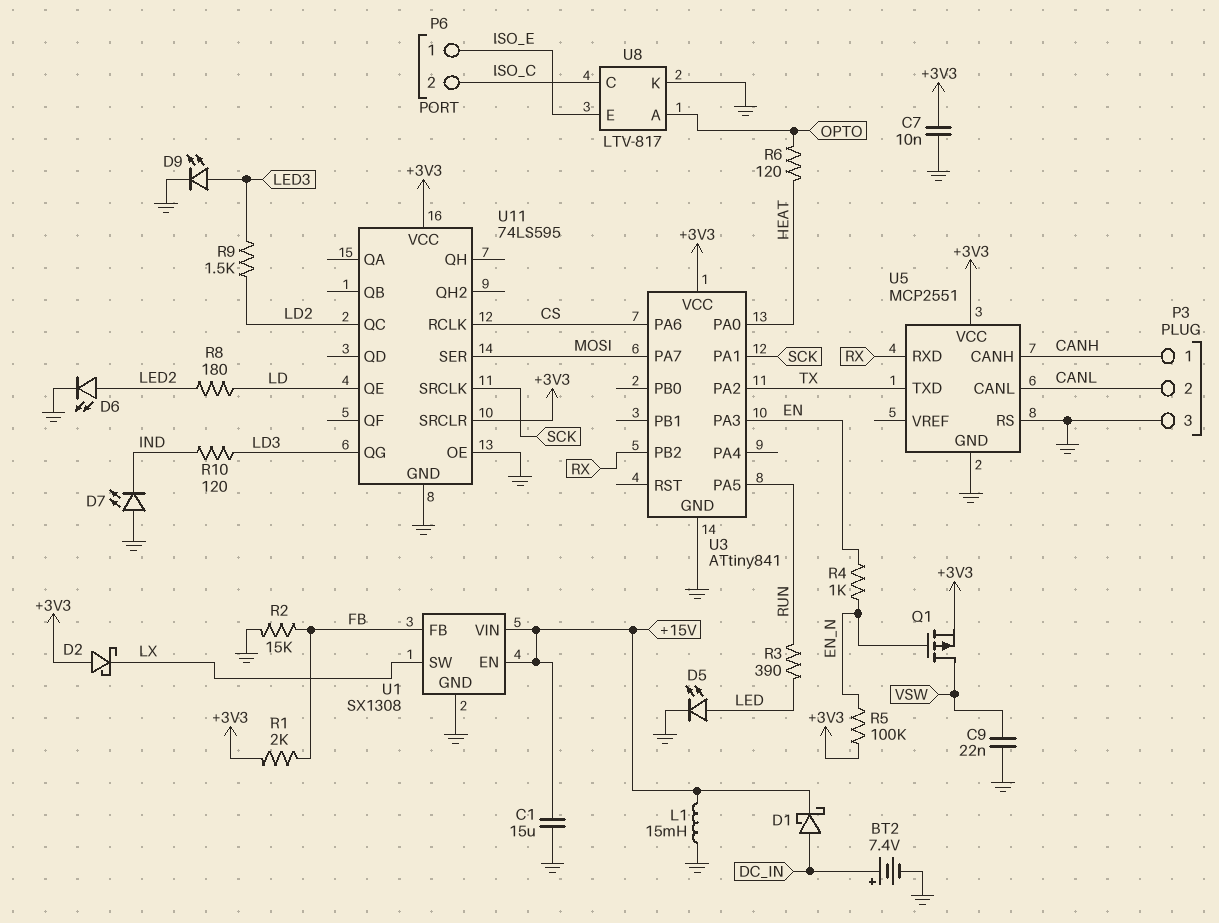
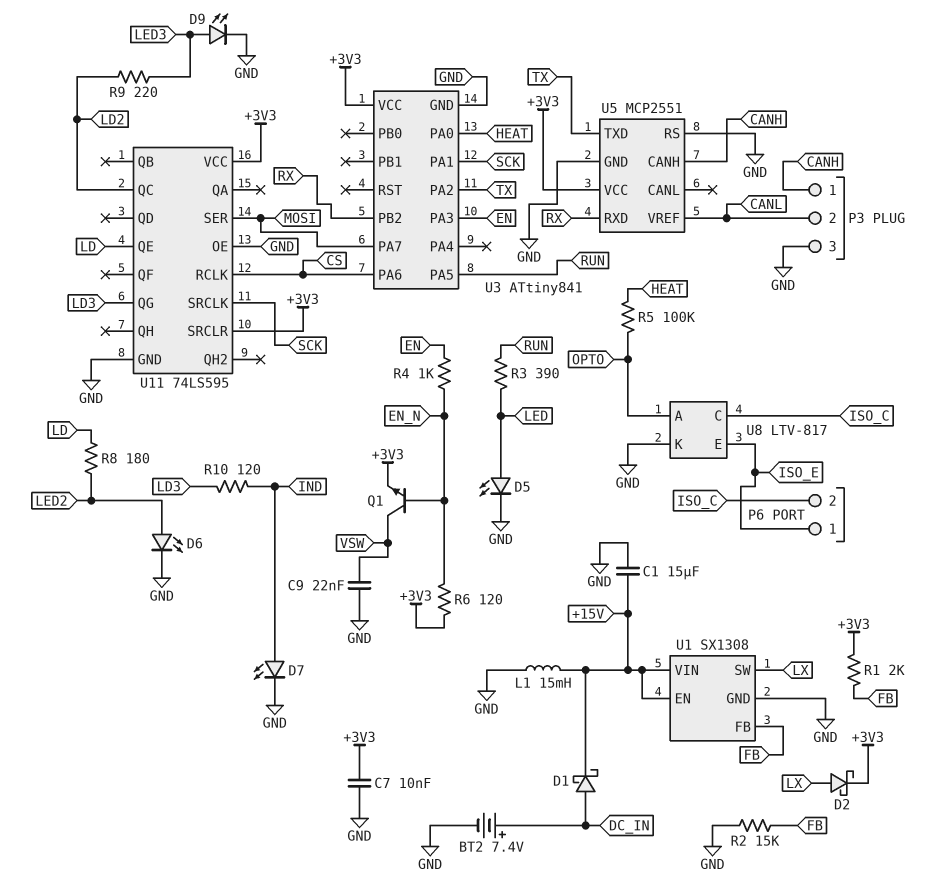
D2: schottky (A +3V3, K LX) -> schottky (A LX, K +3V3)
D7: LED (A GND, K IND) -> LED (A IND, K GND)
Q1: PMOS (G EN_N, D VSW, S +3V3) -> NPN (B EN_N, C VSW, E +3V3)
R5: 100k (+3V3, EN_N) -> 100k (HEAT, OPTO)
R6: 120 (HEAT, OPTO) -> 120 (+3V3, EN_N)
R9: 1.5k (LD2, LED3) -> 220 (LD2, LED3)
U5 pin CANL: CANL -> none
U5 pin VREF: none -> CANL

